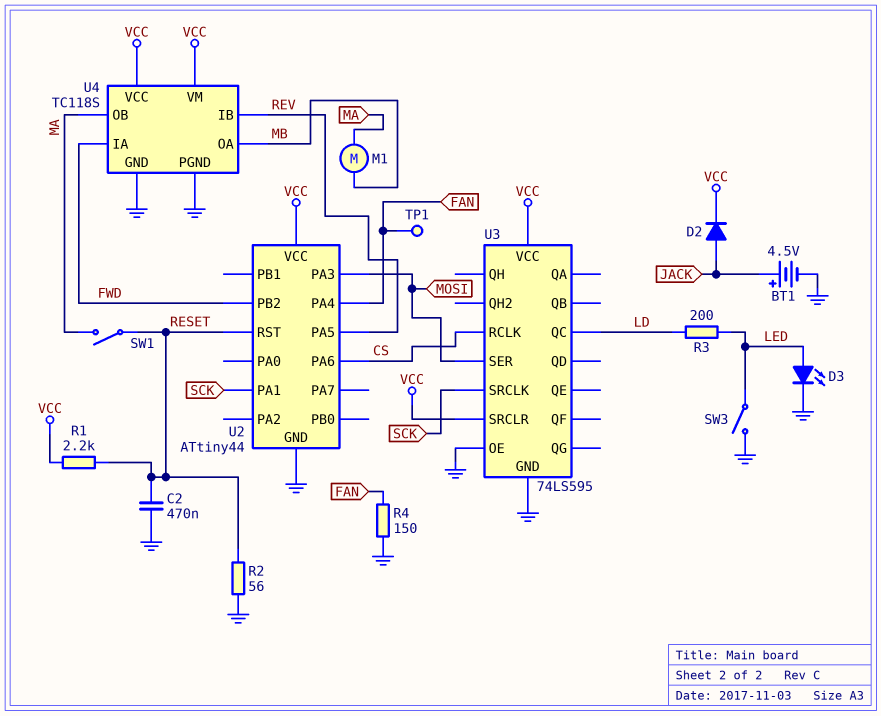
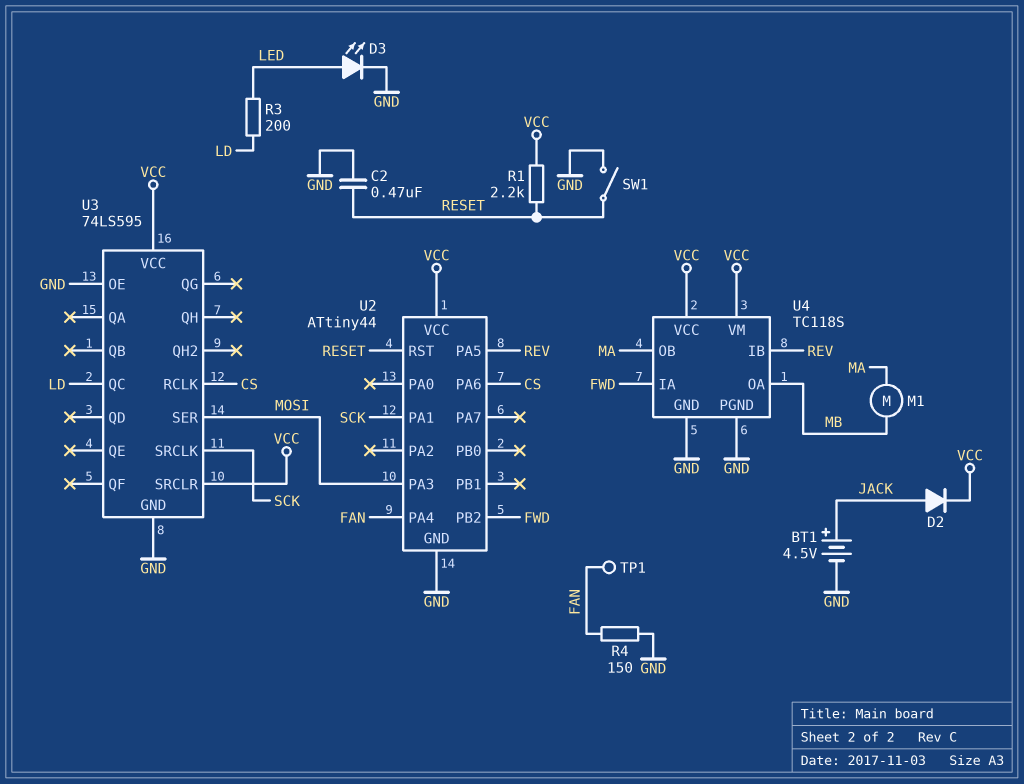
R2: 56 (GND, RESET) -> none
SW1: switch (MA, RESET) -> switch (GND, RESET)
SW3: switch (GND, LED) -> none

